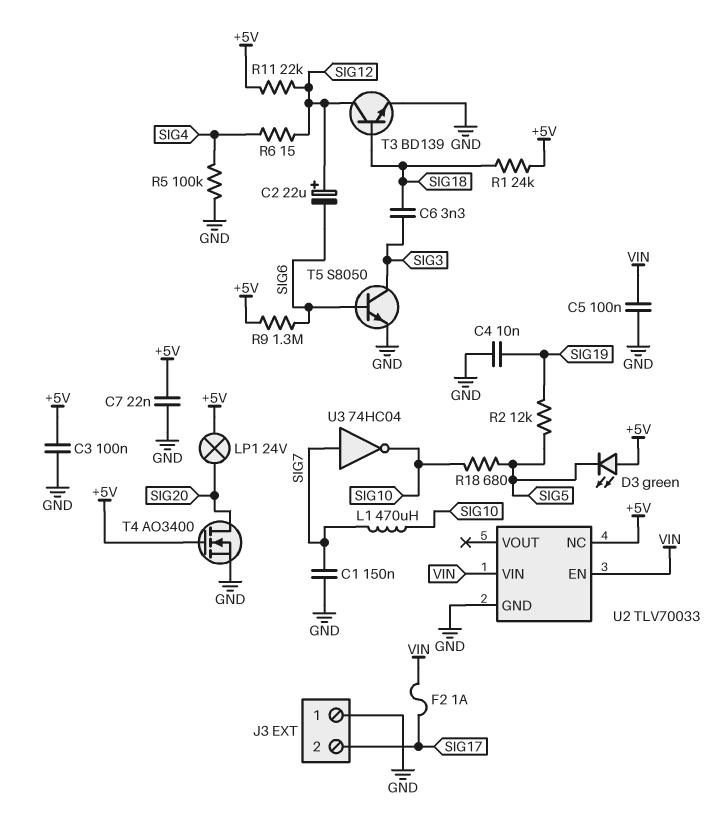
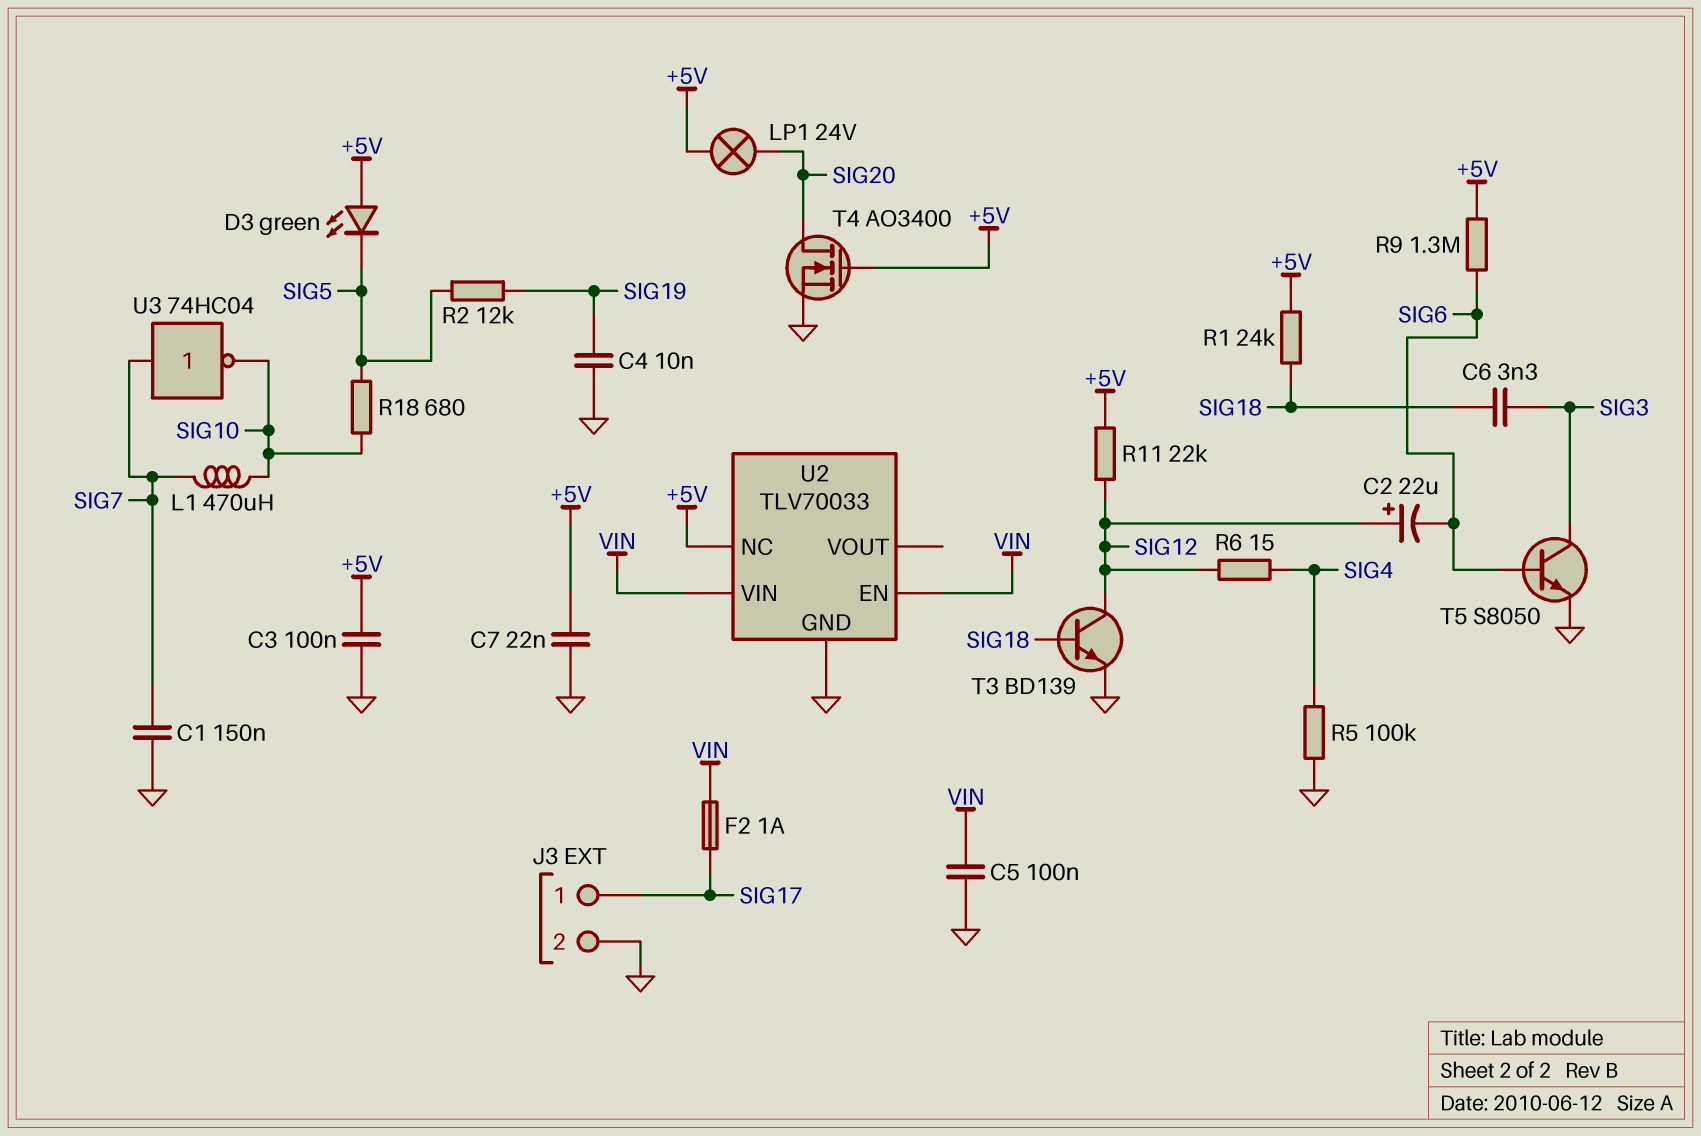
J3 pin 1: GND -> SIG17
J3 pin 2: SIG17 -> GND

